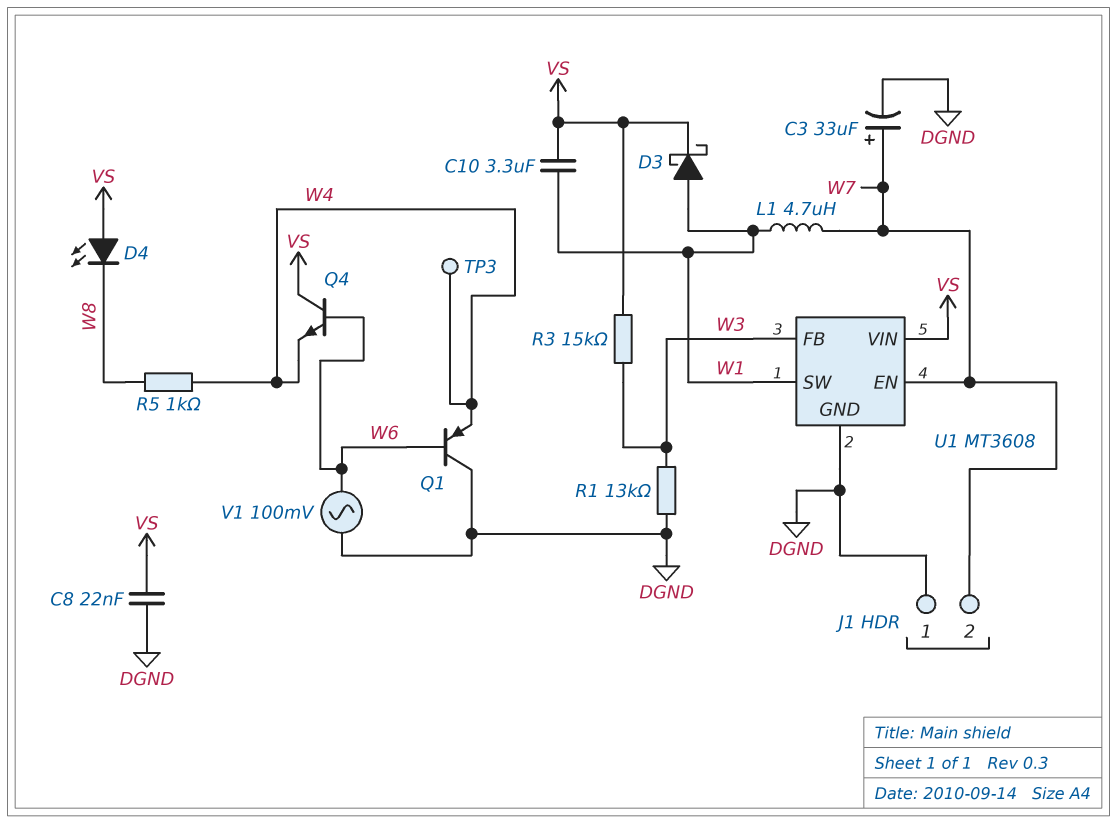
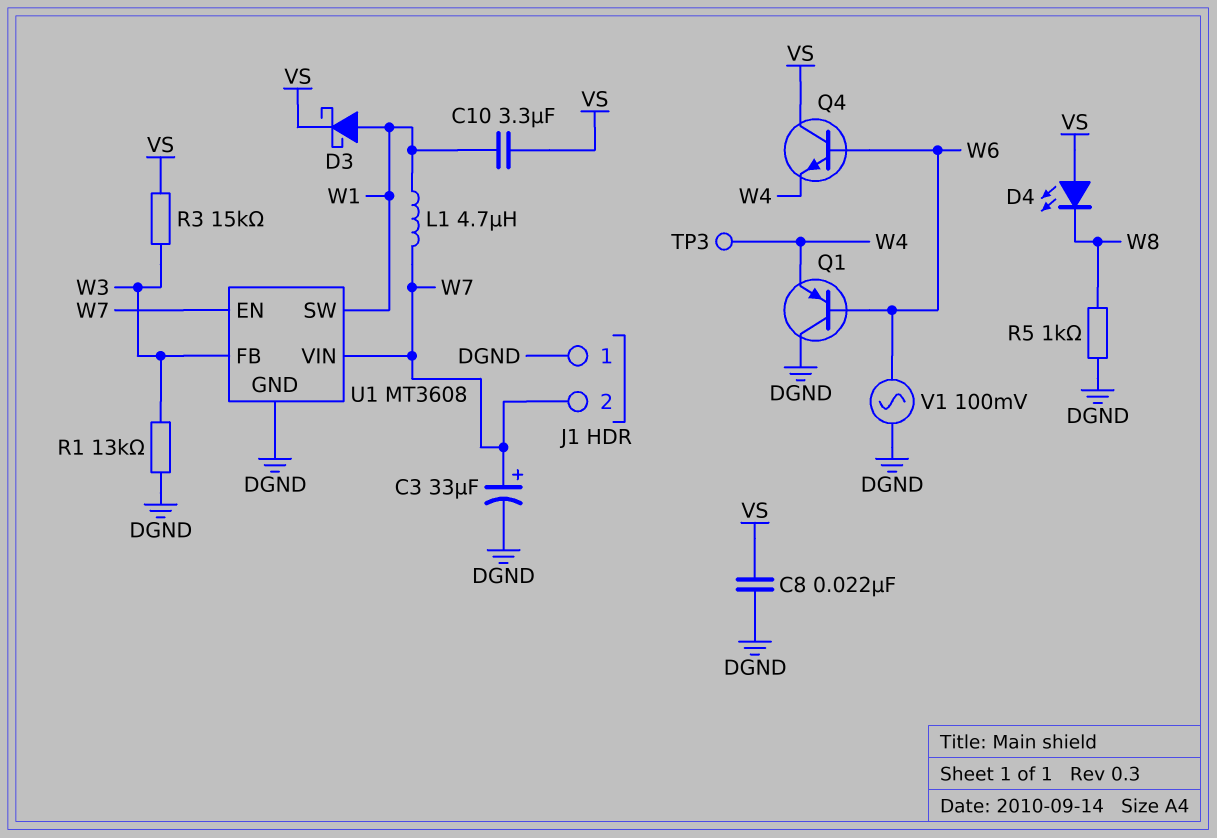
R5: 1k (W4, W8) -> 1k (DGND, W8)
U1 pin VIN: VS -> W7

